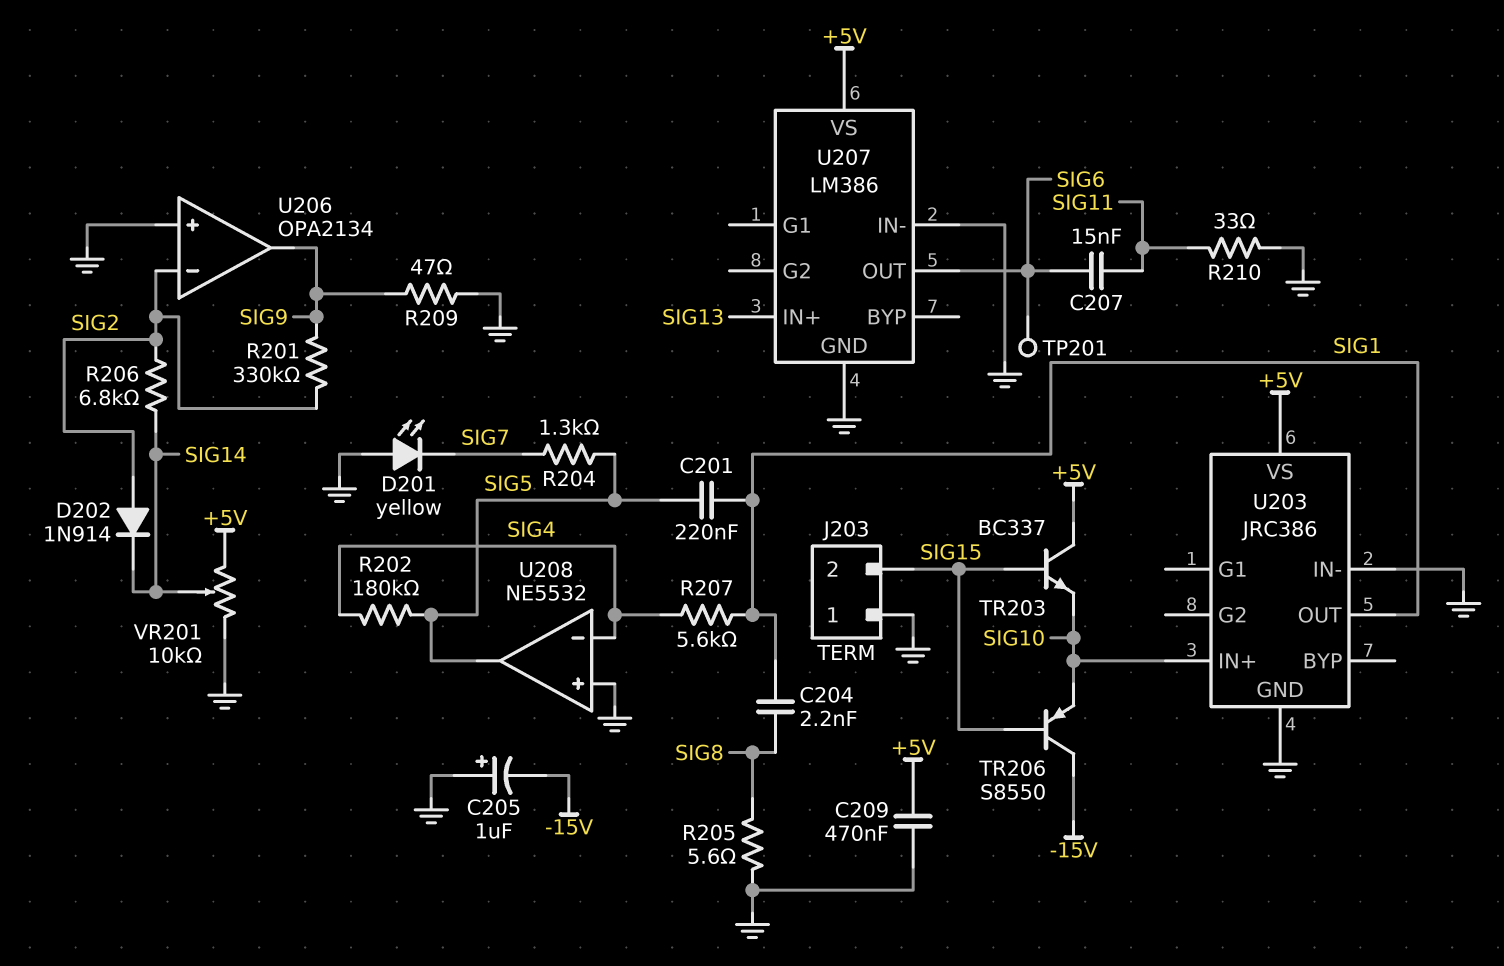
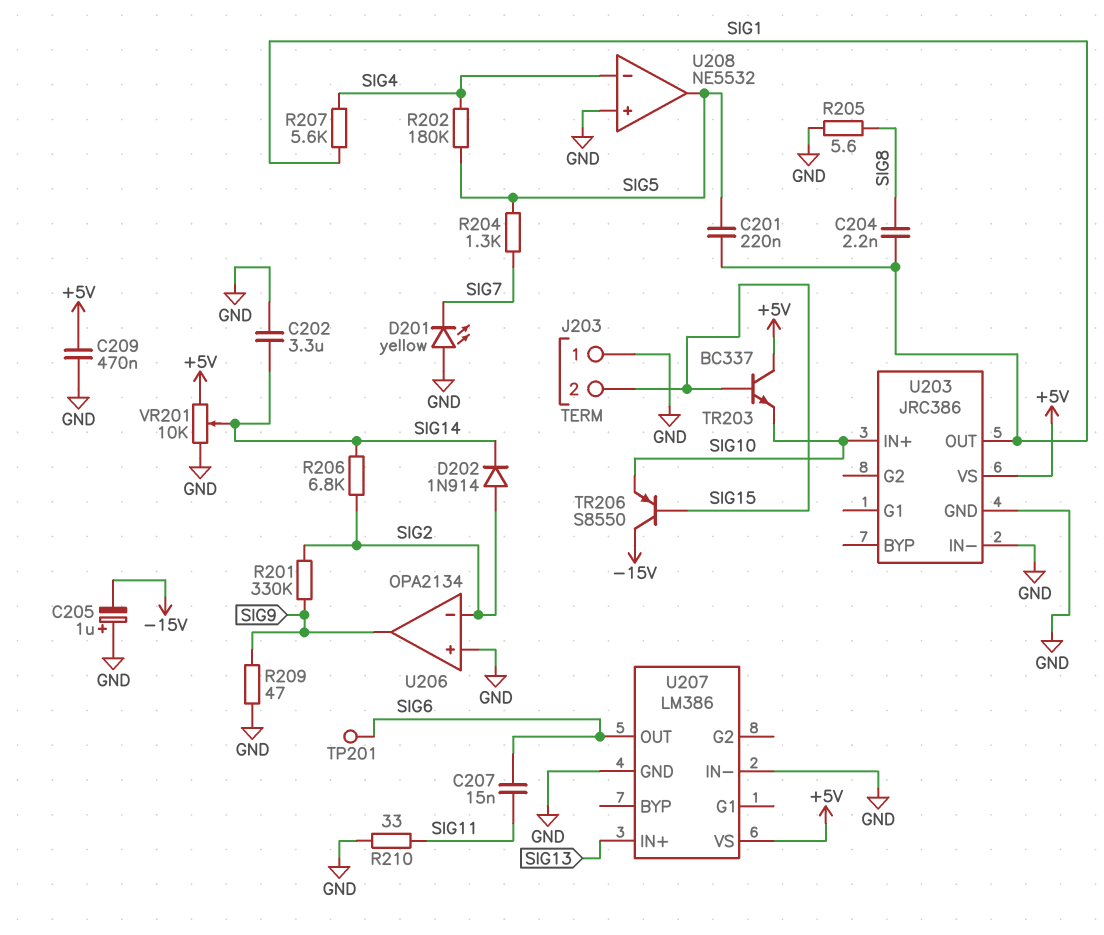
C202: none -> 3.3uF (GND, SIG14)

